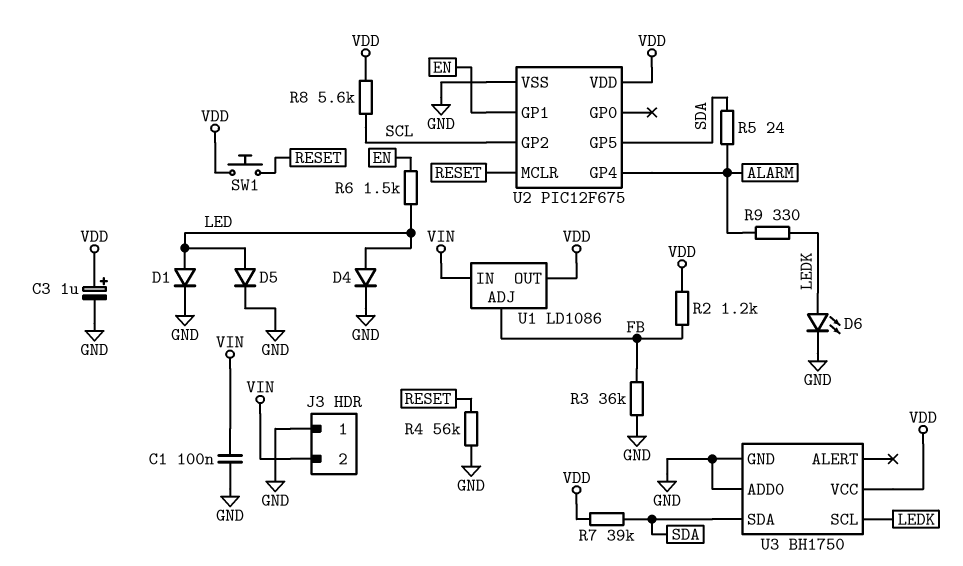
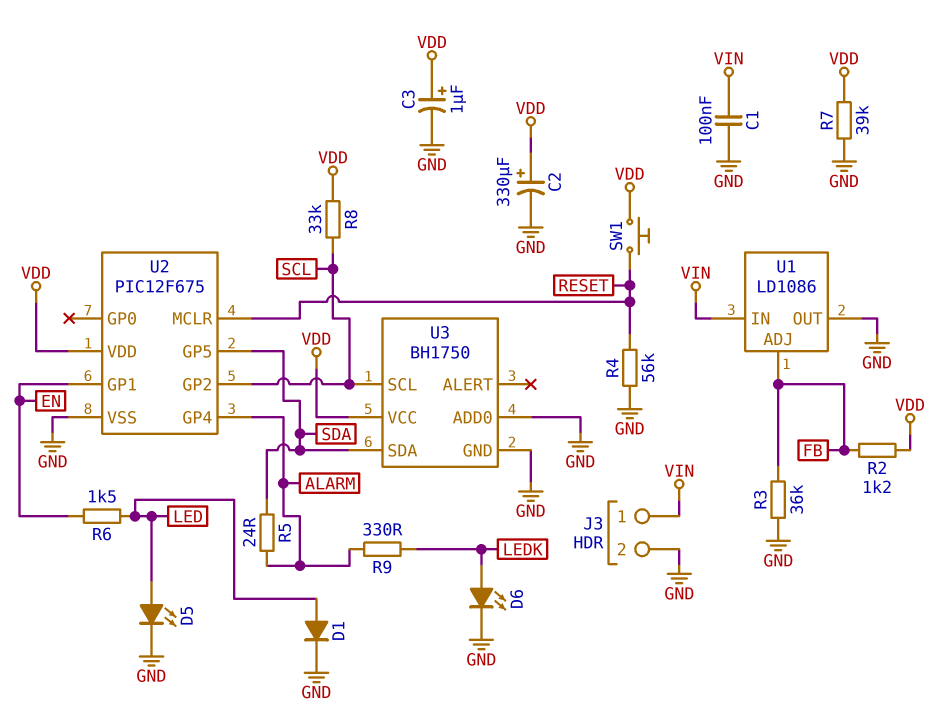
C2: none -> 330uF (plus VDD, minus GND)
D4: diode (A LED, K GND) -> none
D5: diode (A LED, K GND) -> LED (A LED, K GND)
J3 pin 1: GND -> VIN
J3 pin 2: VIN -> GND
R7: 39k (SDA, VDD) -> 39k (GND, VDD)
R8: 5.6k (SCL, VDD) -> 33k (SCL, VDD)
U1 pin OUT: VDD -> GND
U3 pin SCL: LEDK -> SCL

